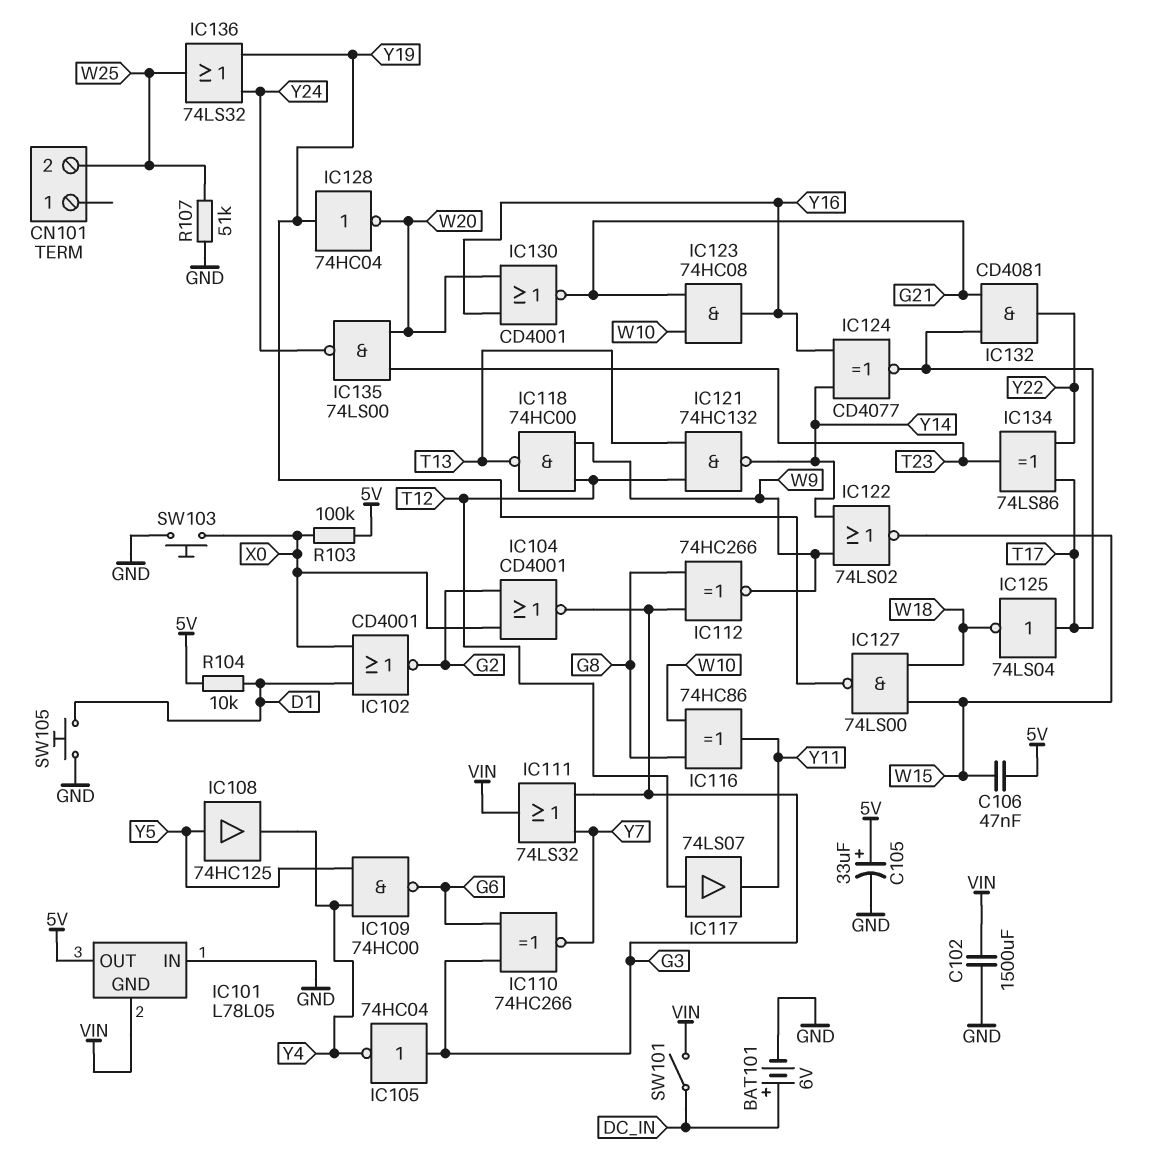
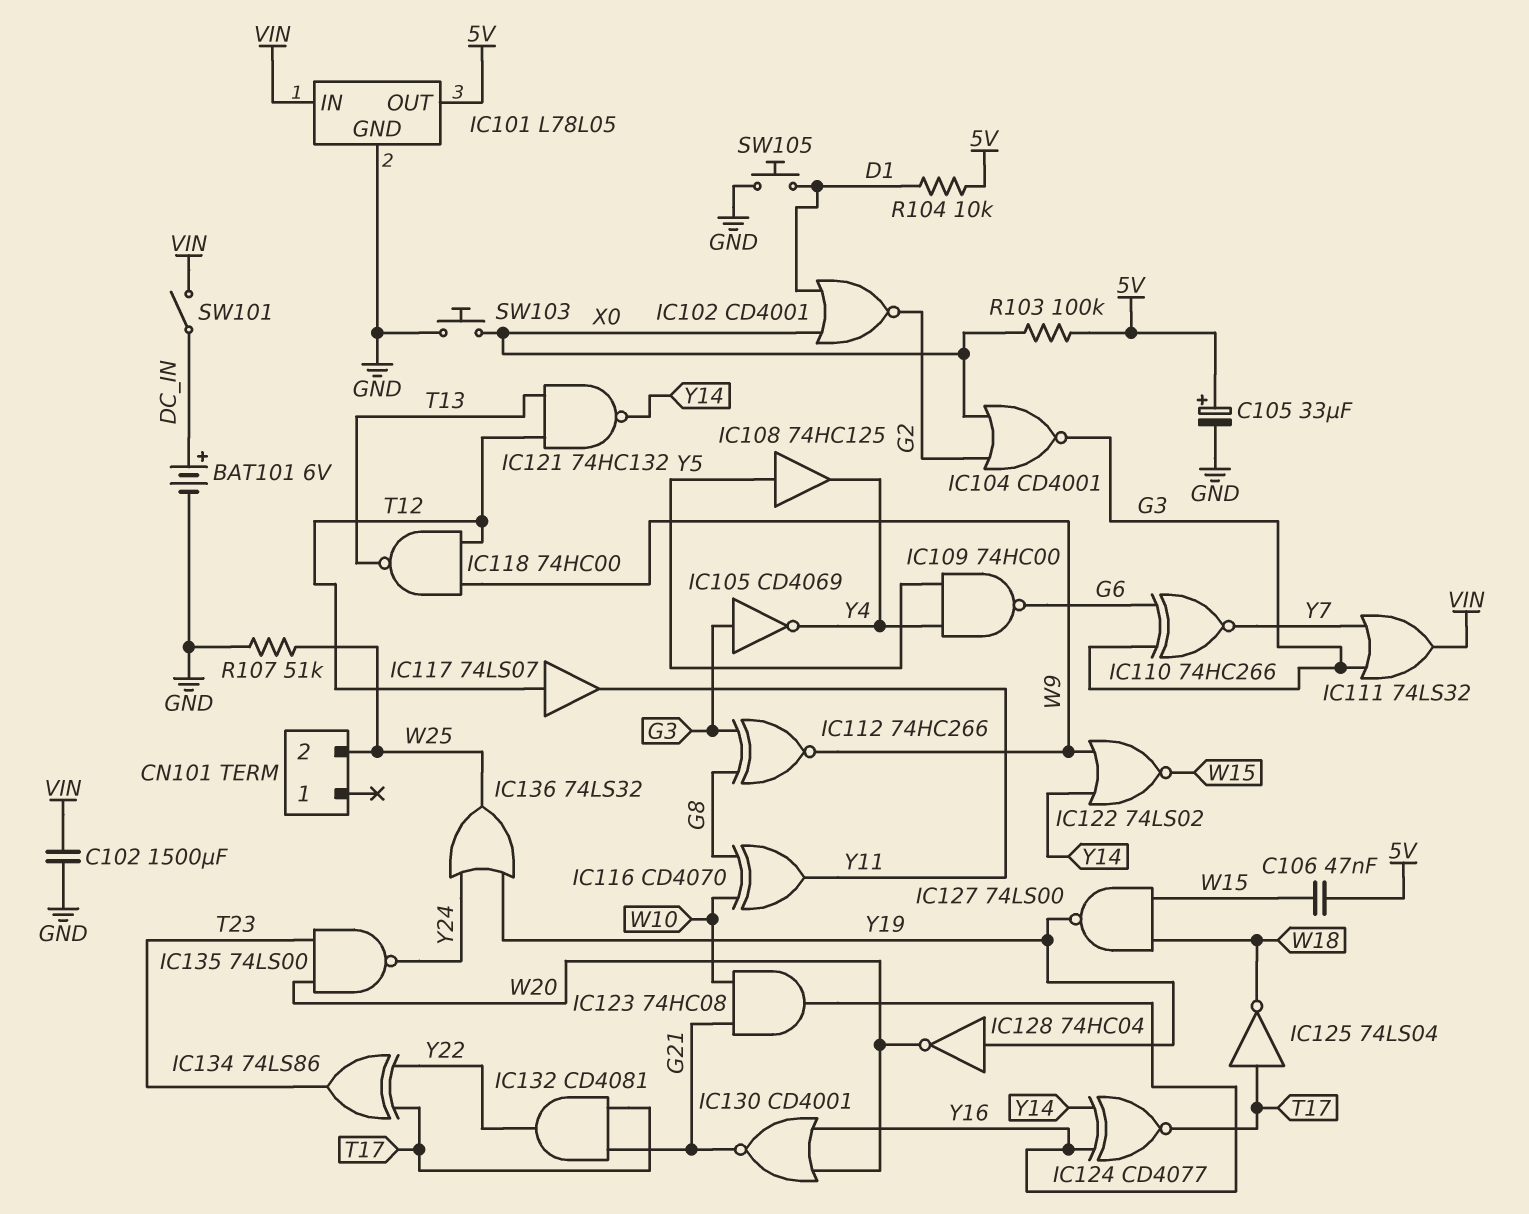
IC101 pin GND: VIN -> GND
IC101 pin IN: GND -> VIN
IC105: NOT 74HC04 (in G3, out Y4) -> NOT CD4069 (in G3, out Y4)
IC116: XOR 74HC86 (in G8, in W10, out Y11) -> XOR CD4070 (in G8, in W10, out Y11)

